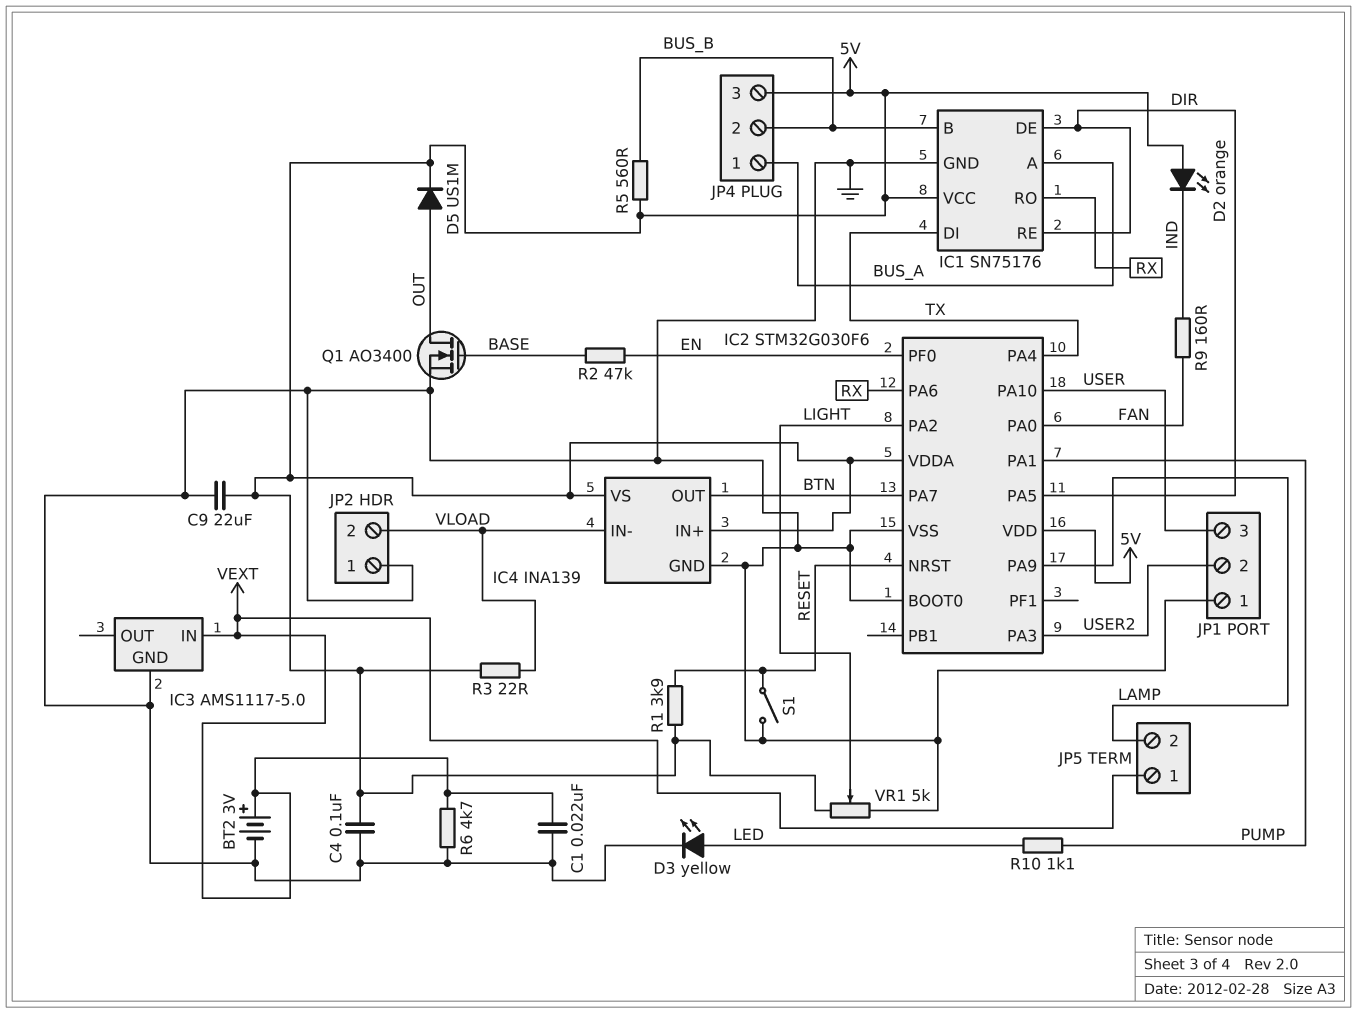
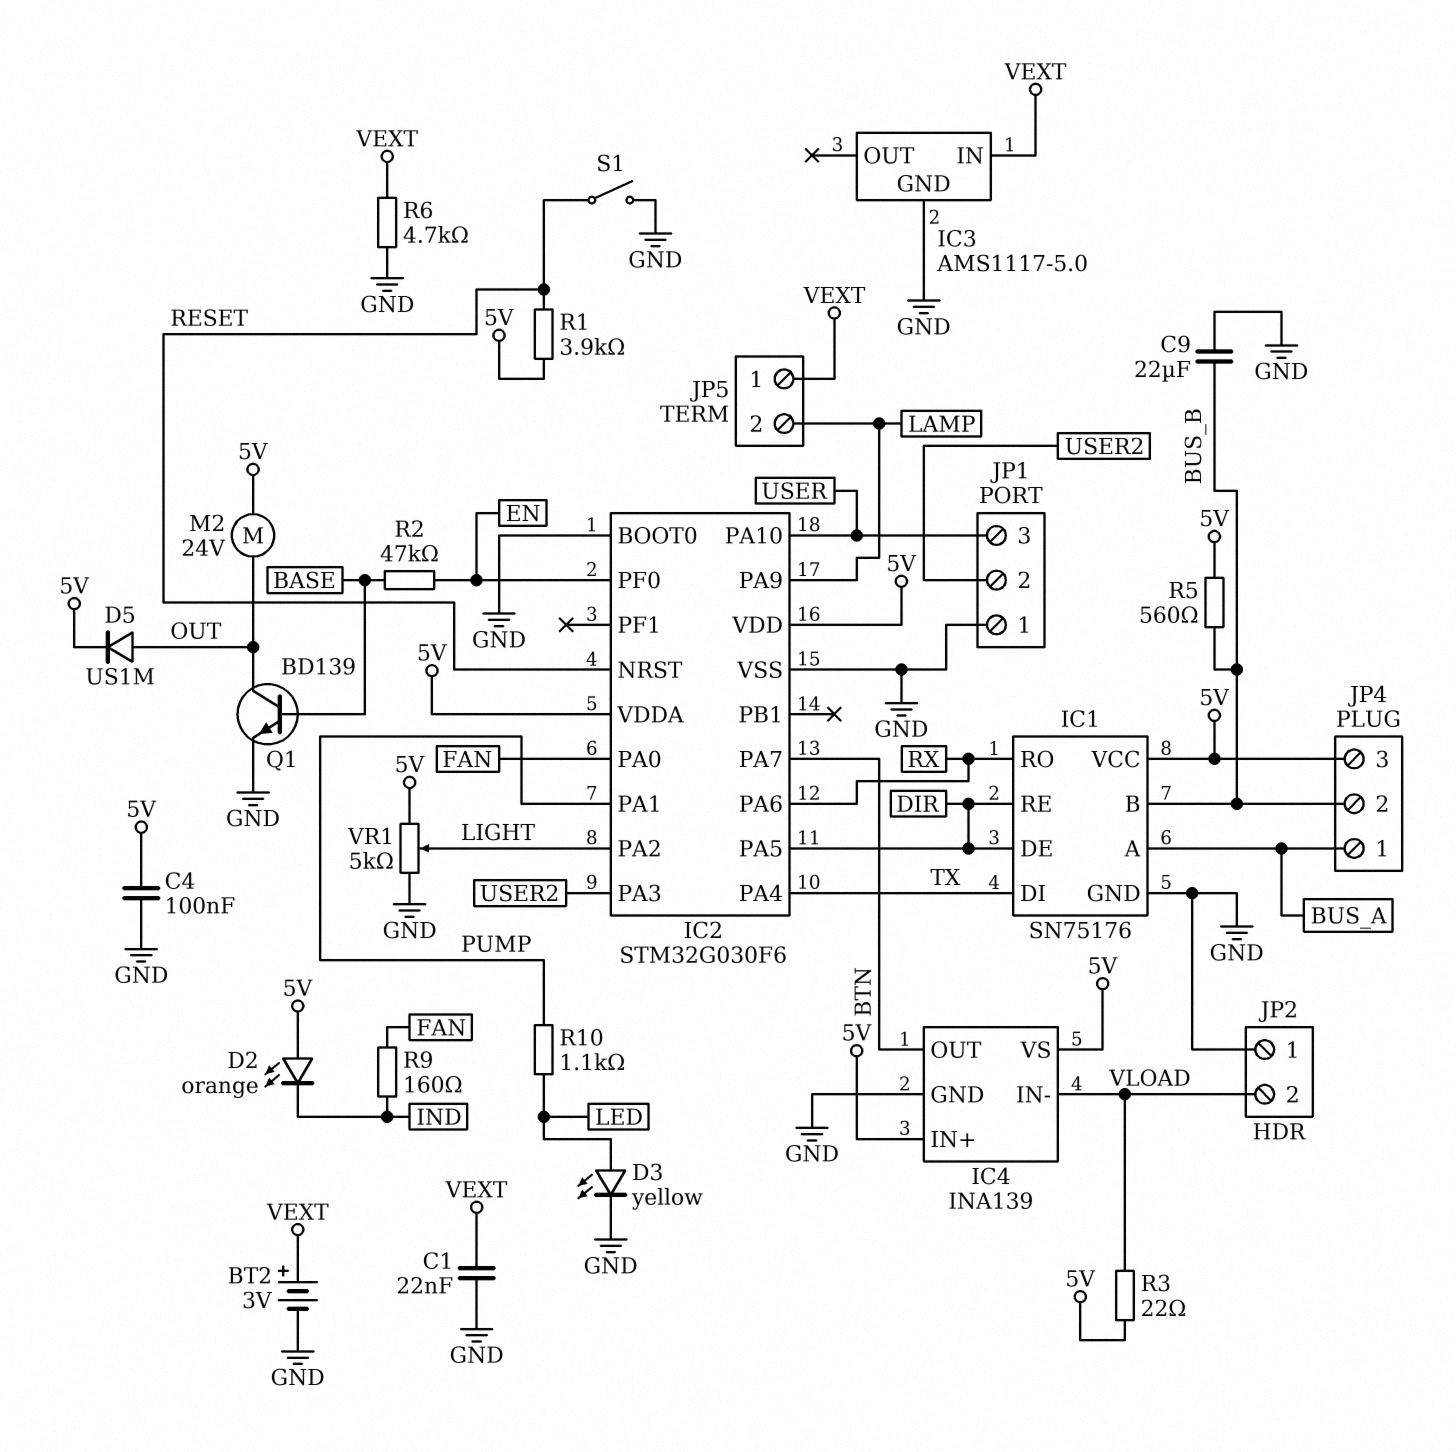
C9: 22uF (5V, GND) -> 22uF (BUS_B, GND)
M2: none -> motor 24V (5V, OUT)
Q1: NMOS AO3400 (G BASE, D OUT, S GND) -> NPN BD139 (B BASE, C OUT, E GND)

